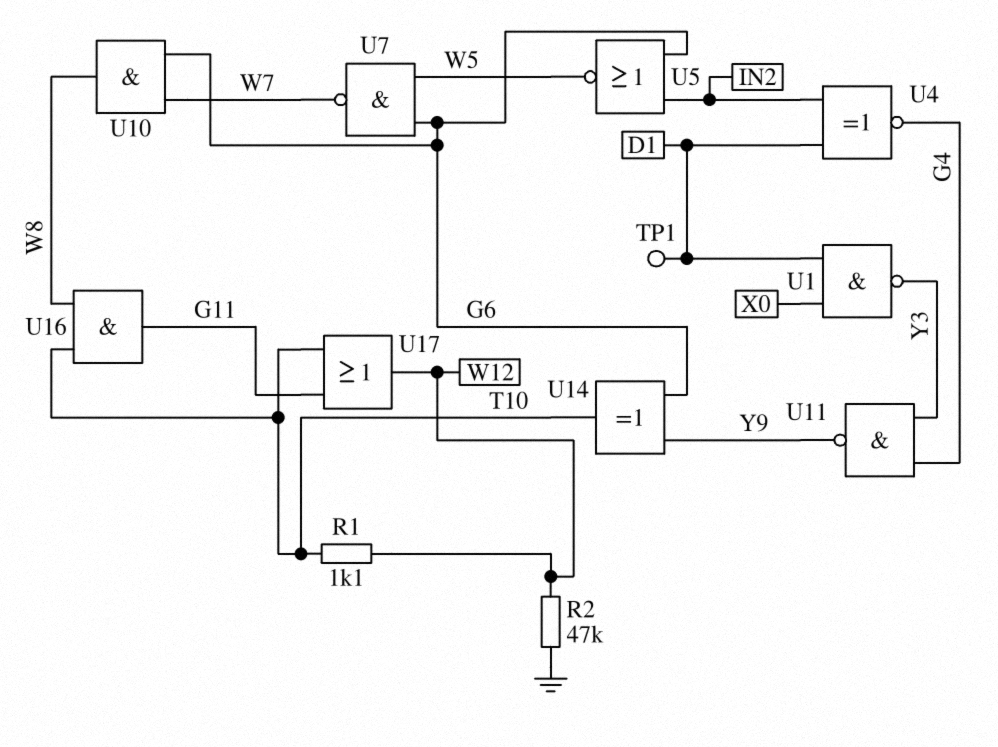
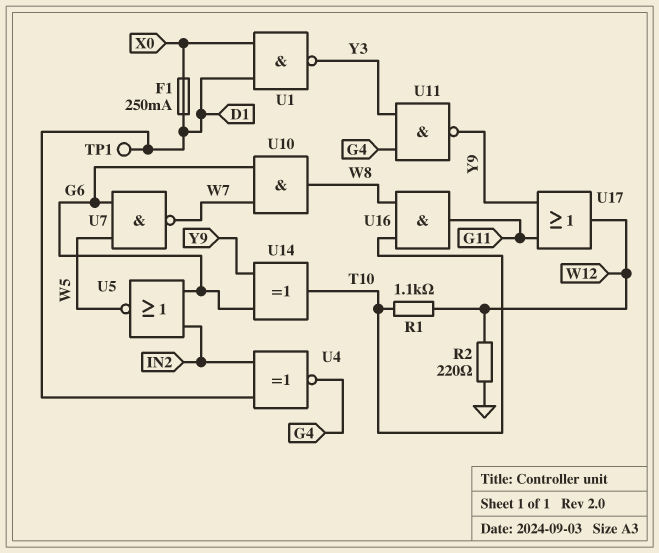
F1: none -> 250mA (D1, X0)
R2: 47k (GND, W12) -> 220 (GND, W12)
U17: OR (in G11, in T10, out W12) -> OR (in G11, in Y9, out W12)

